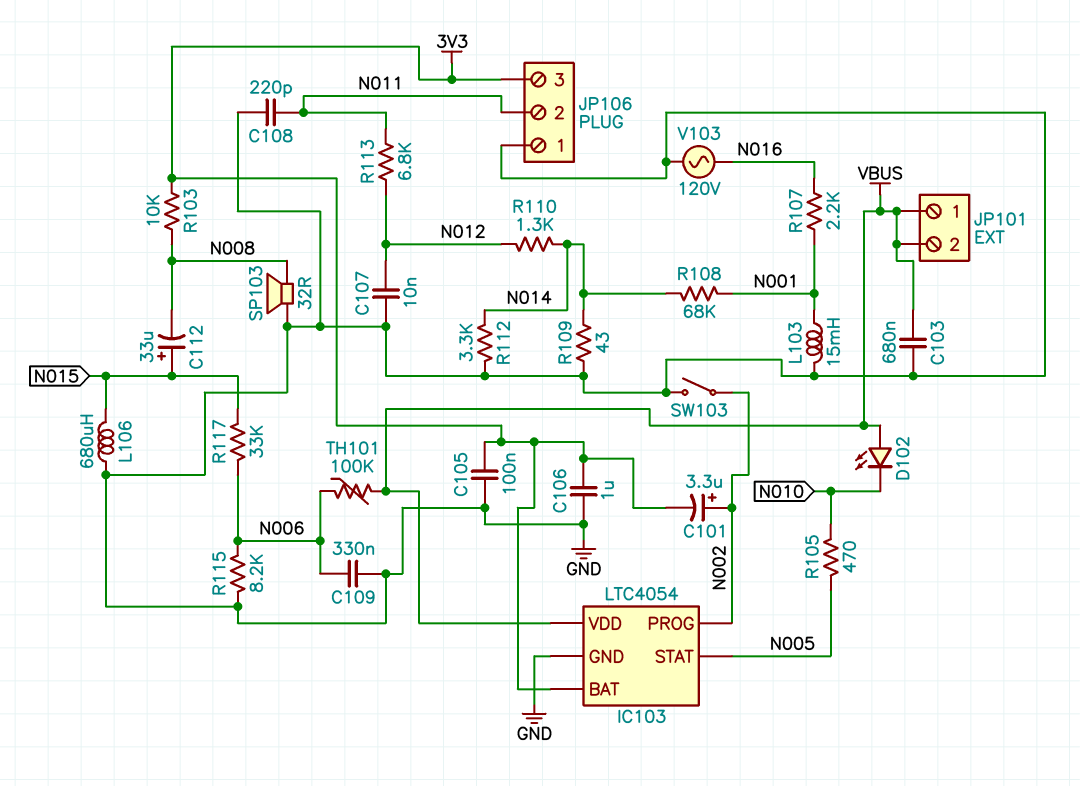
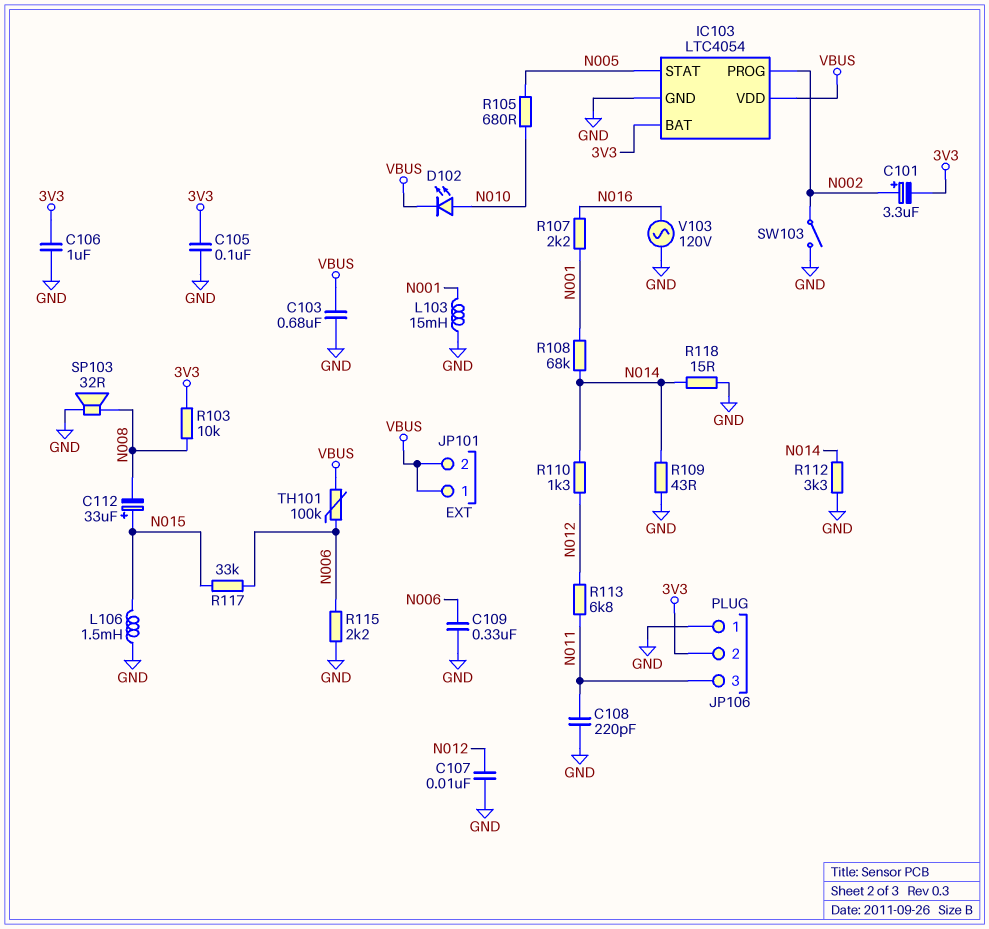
D102: LED (A VBUS, K N010) -> LED (A N010, K VBUS)
JP106 pin 2: N011 -> 3V3
JP106 pin 3: 3V3 -> N011
L106: 680uH (GND, N015) -> 1.5mH (GND, N015)
R105: 470 (N005, N010) -> 680 (N005, N010)
R115: 8.2k (GND, N006) -> 2.2k (GND, N006)
R118: none -> 15 (GND, N014)

